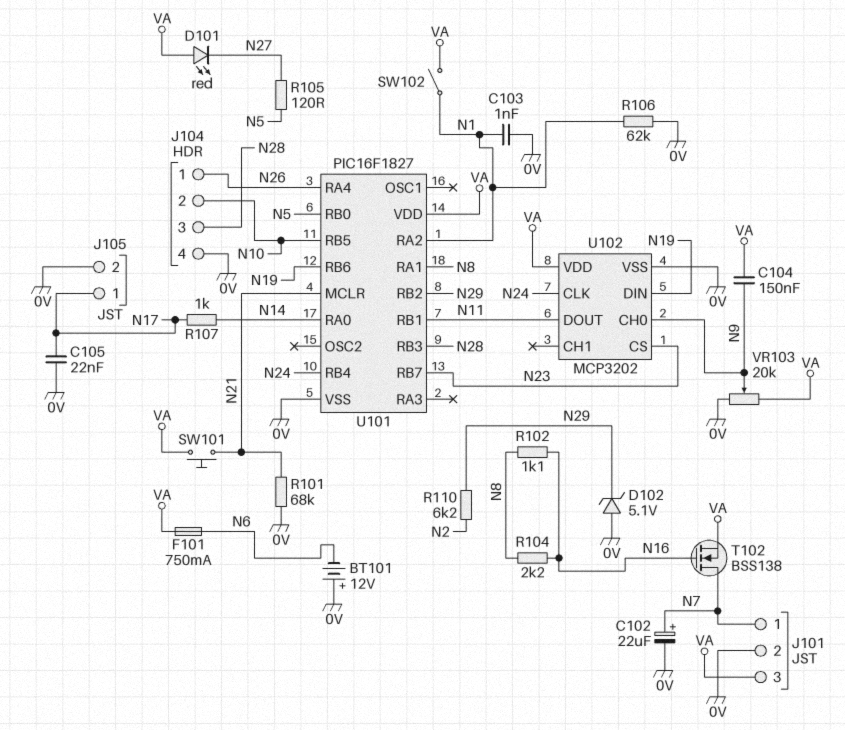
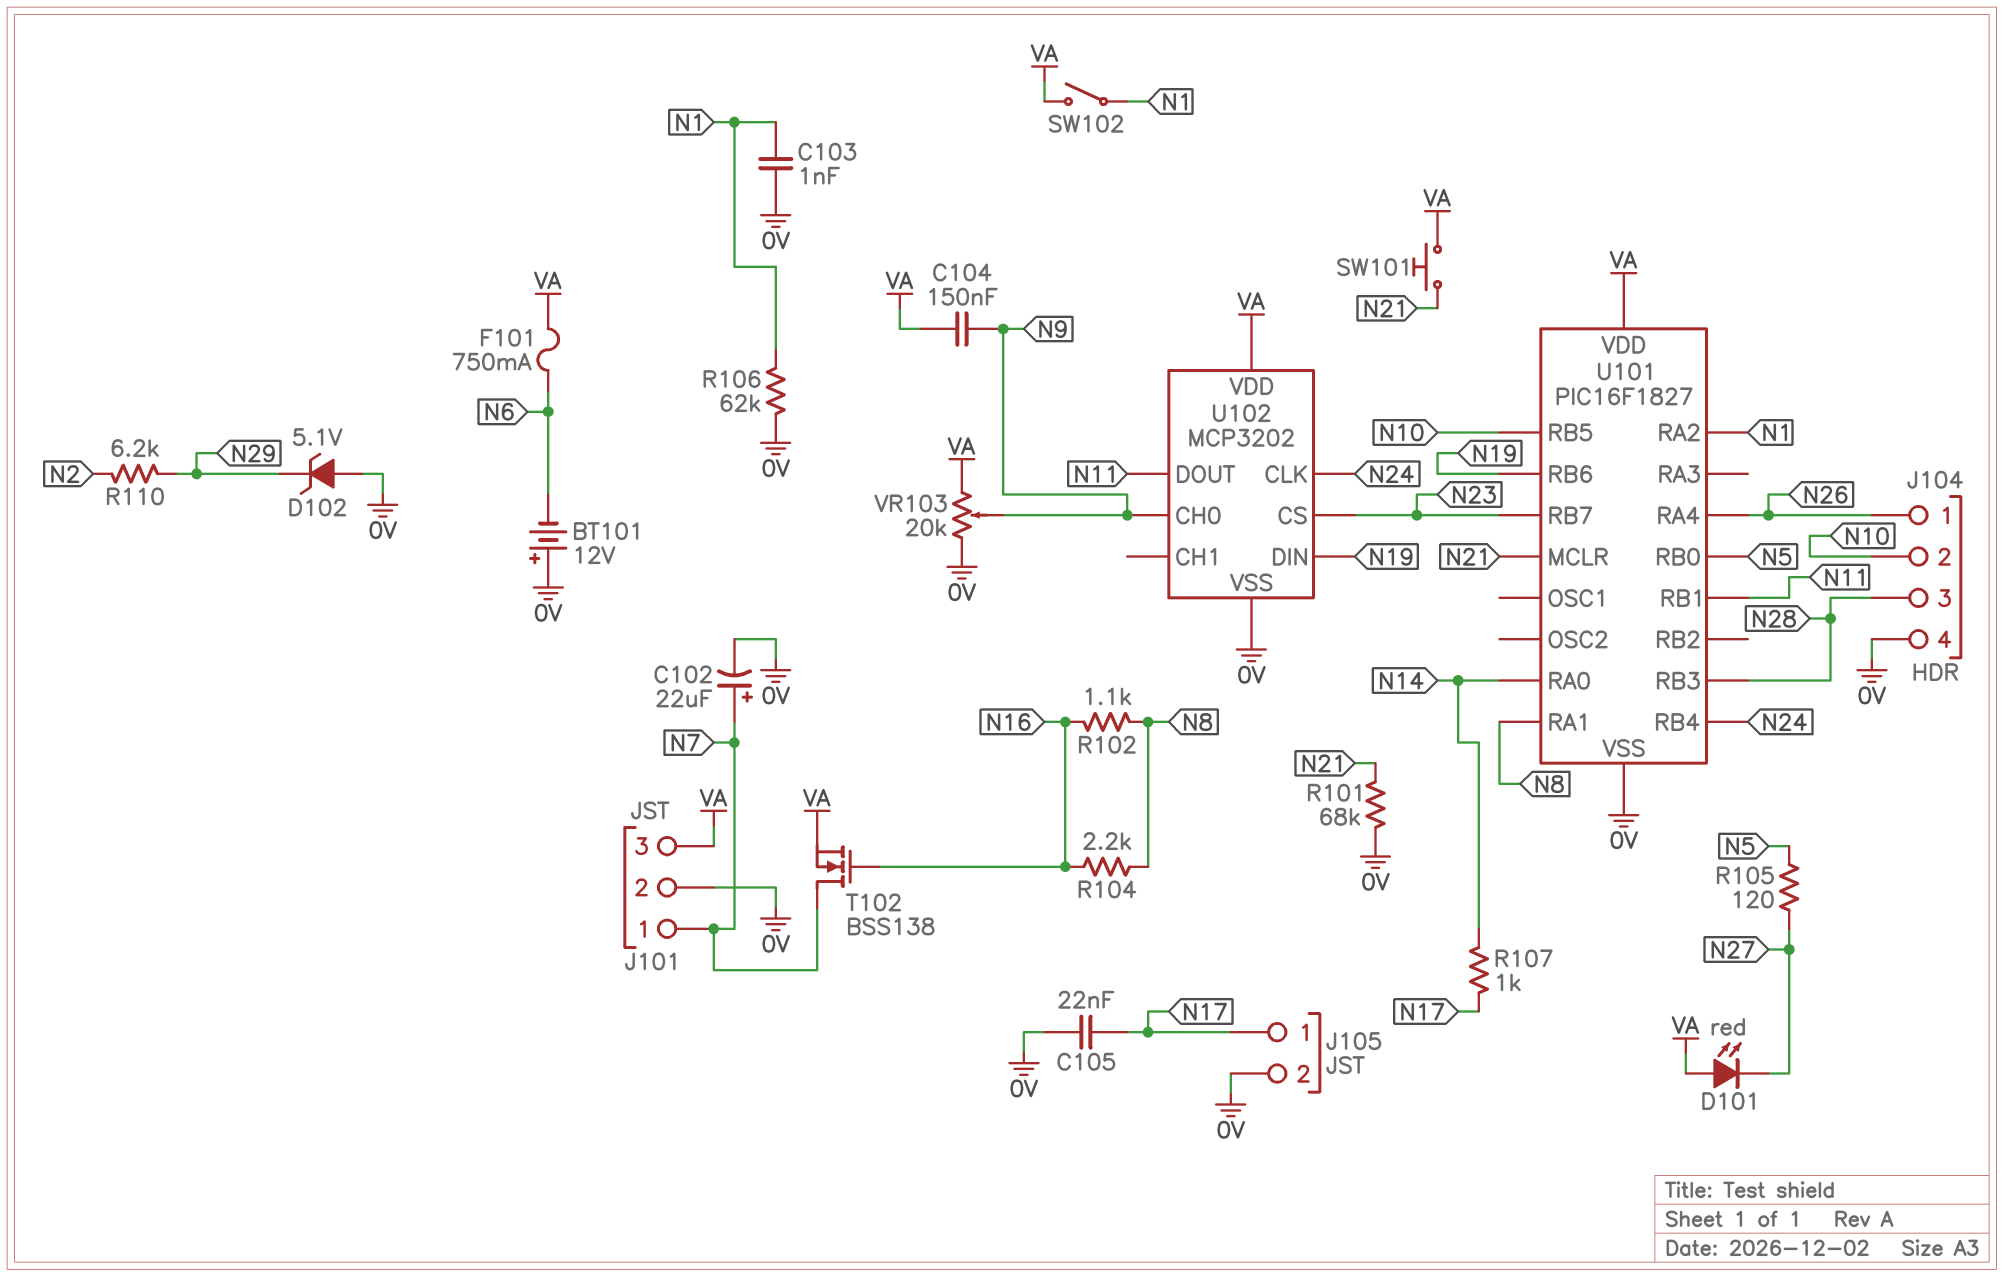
U101 pin RB2: N29 -> none

